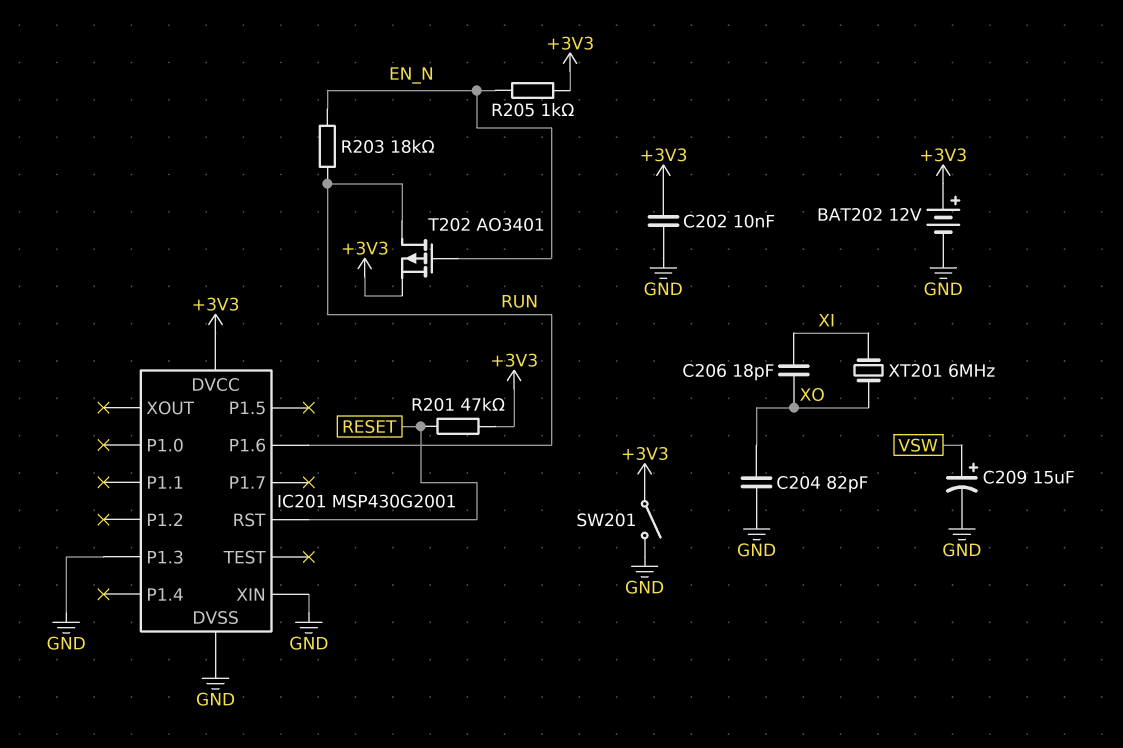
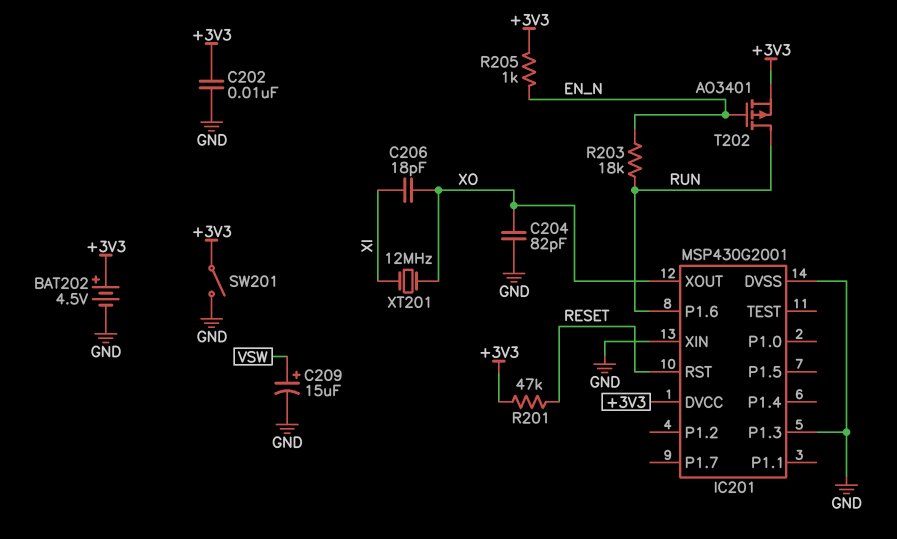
BAT202: 12V (plus +3V3, minus GND) -> 4.5V (plus +3V3, minus GND)
IC201 pin XOUT: none -> XO
XT201: 6MHz (XI, XO) -> 12MHz (XI, XO)

